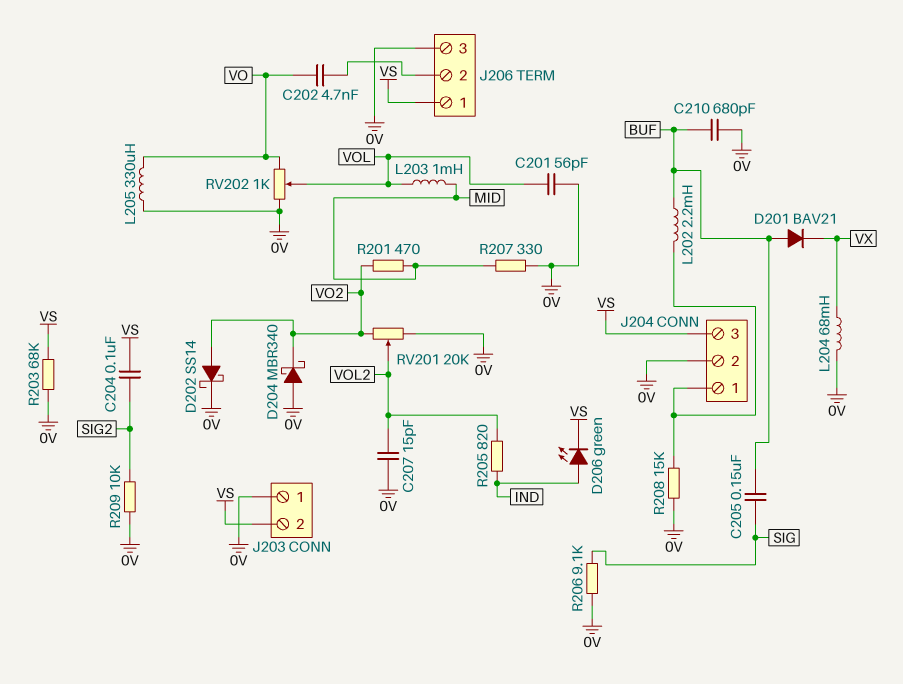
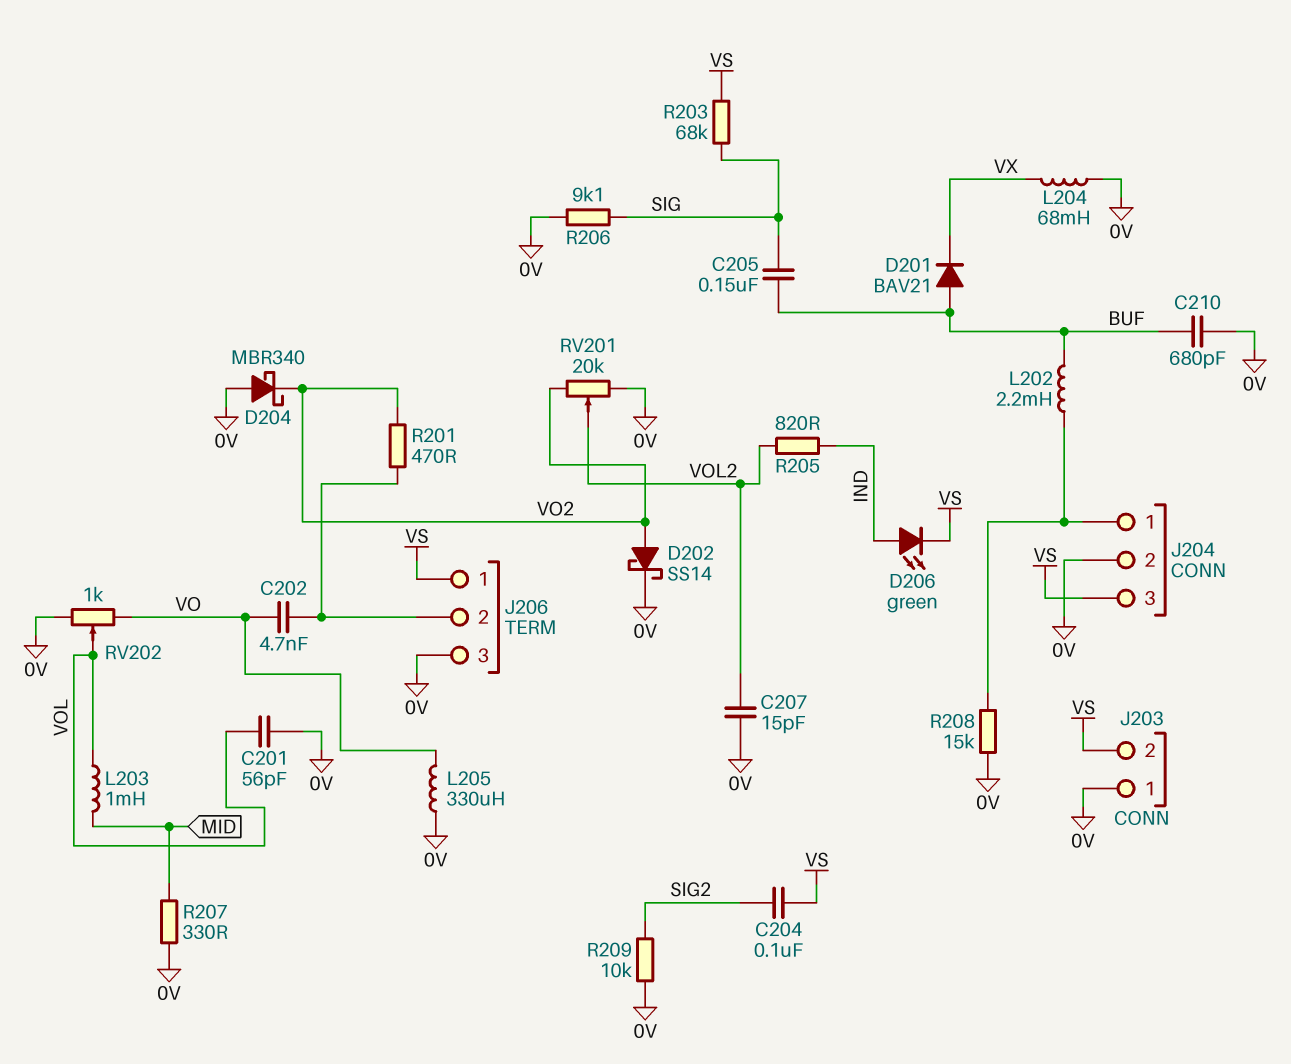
R201: 470 (MID, VO2) -> 470 (J206/2, VO2)
R203: 68k (0V, VS) -> 68k (SIG, VS)

